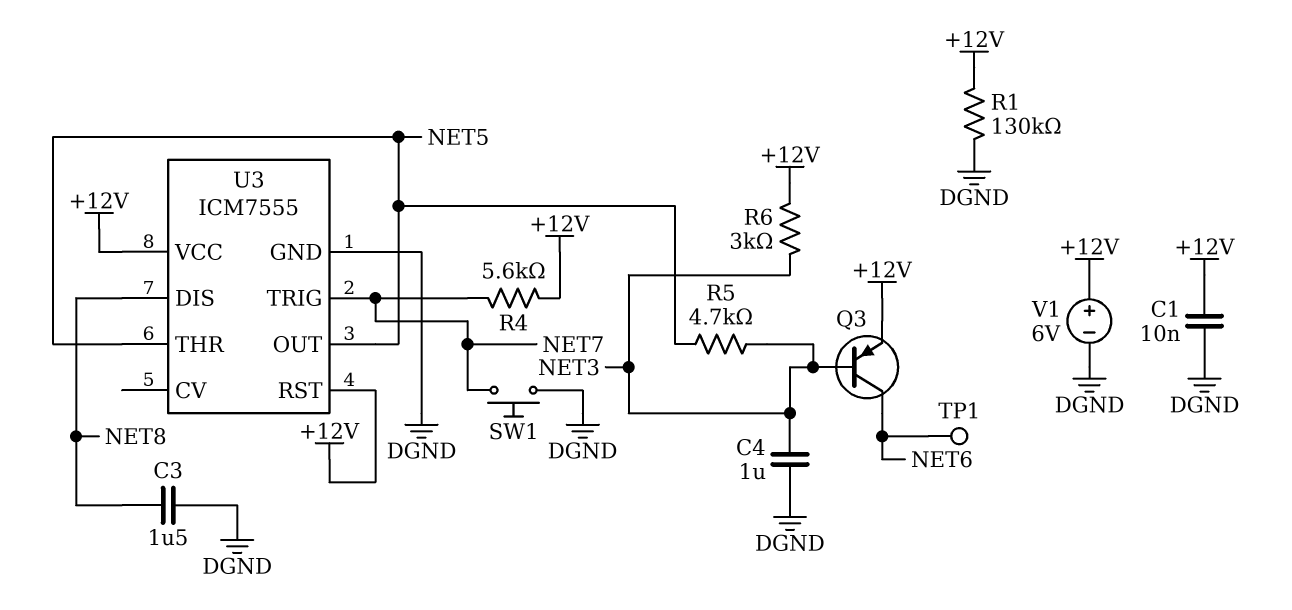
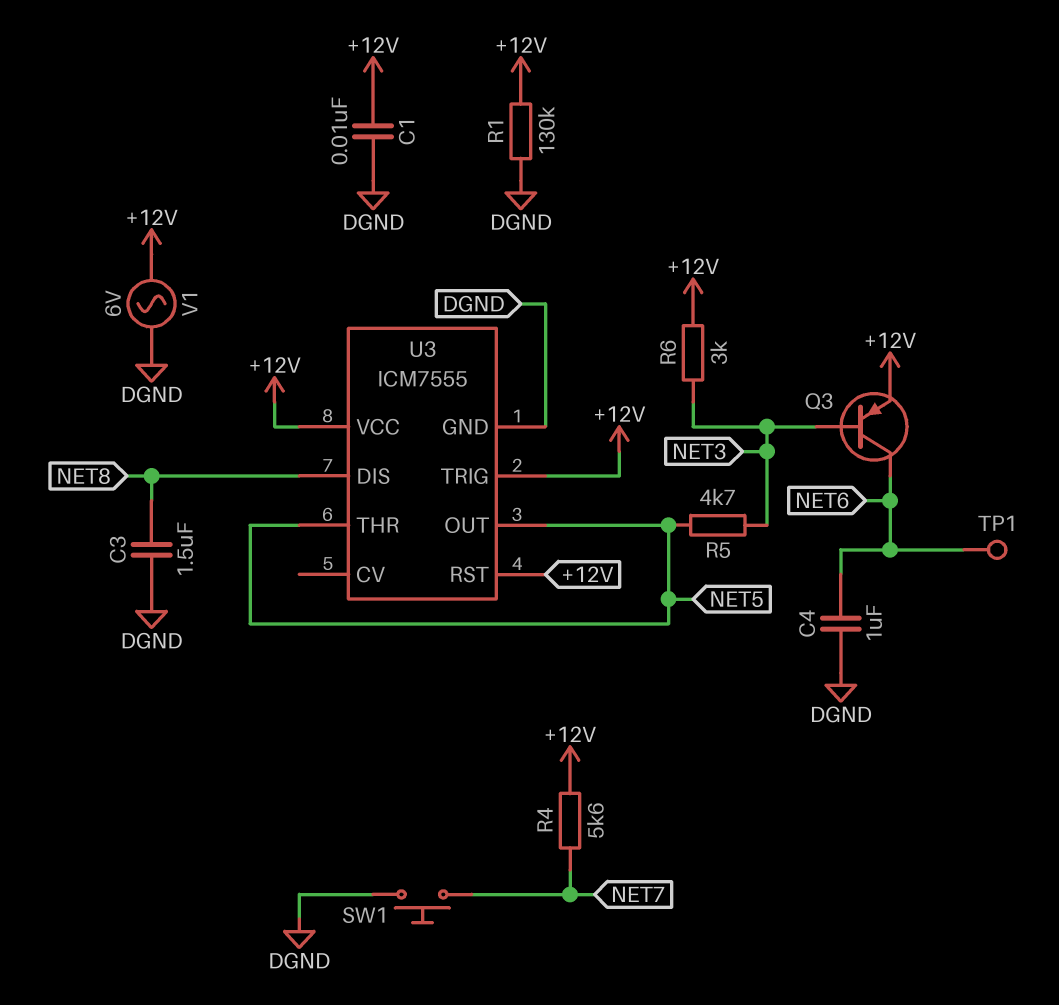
C4: 1uF (DGND, NET3) -> 1uF (DGND, NET6)
U3 pin TRIG: NET7 -> +12V
V1: 6V (plus +12V, minus DGND) -> AC 6V (+12V, DGND)

